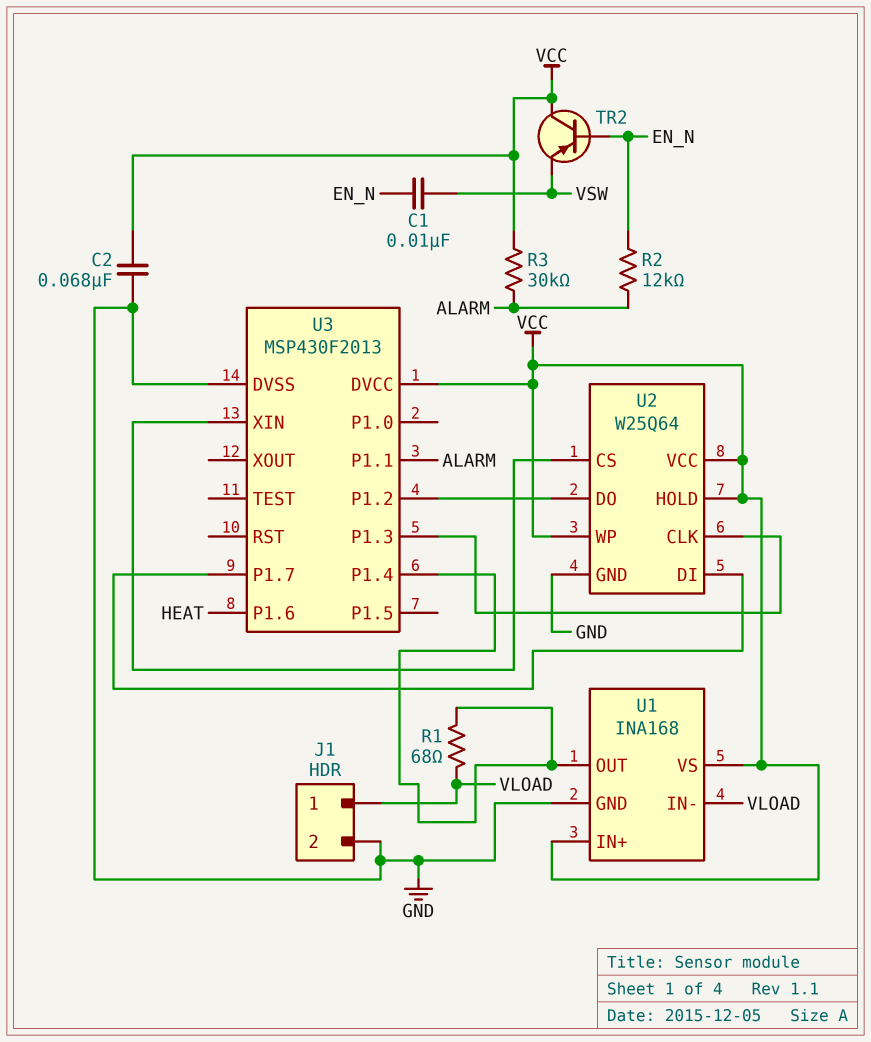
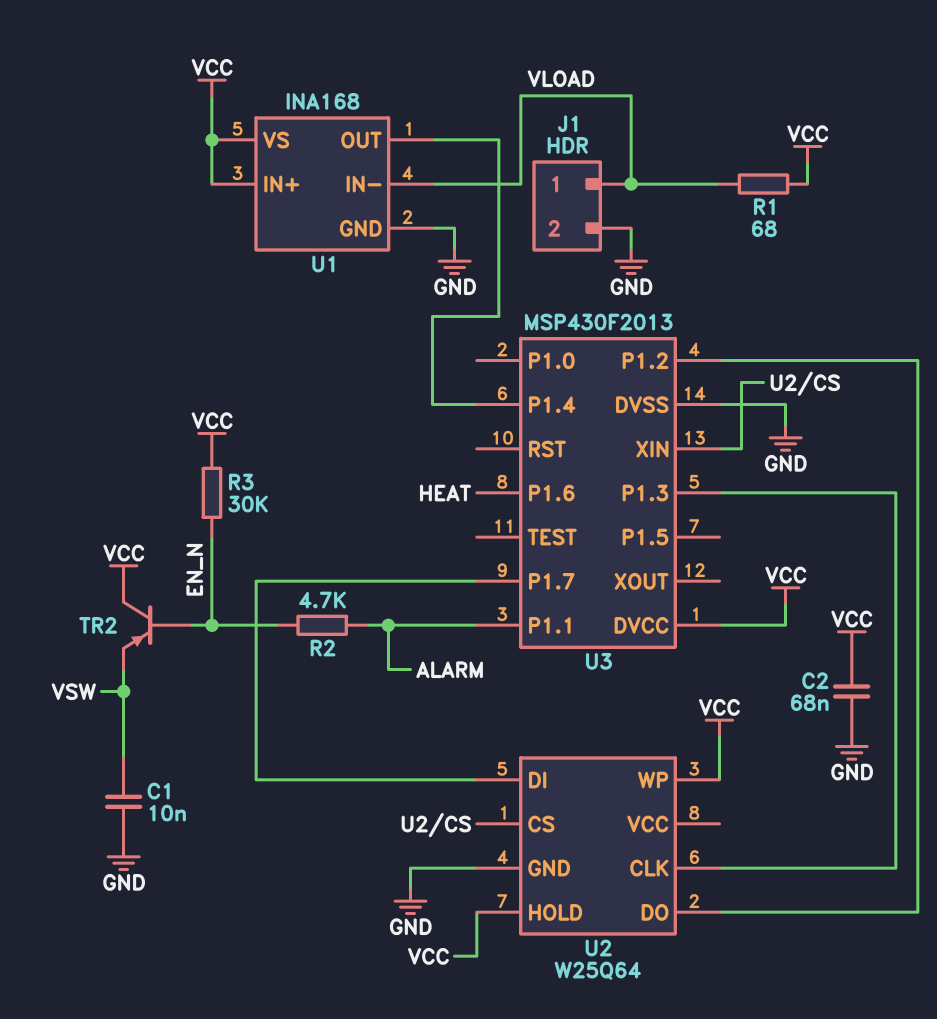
C1: 10nF (EN_N, VSW) -> 10nF (GND, VSW)
R1: 68 (U1/OUT, VLOAD) -> 68 (VCC, VLOAD)
R2: 12k (ALARM, EN_N) -> 4.7k (ALARM, EN_N)
R3: 30k (ALARM, VCC) -> 30k (EN_N, VCC)
U2 pin VCC: VCC -> none

